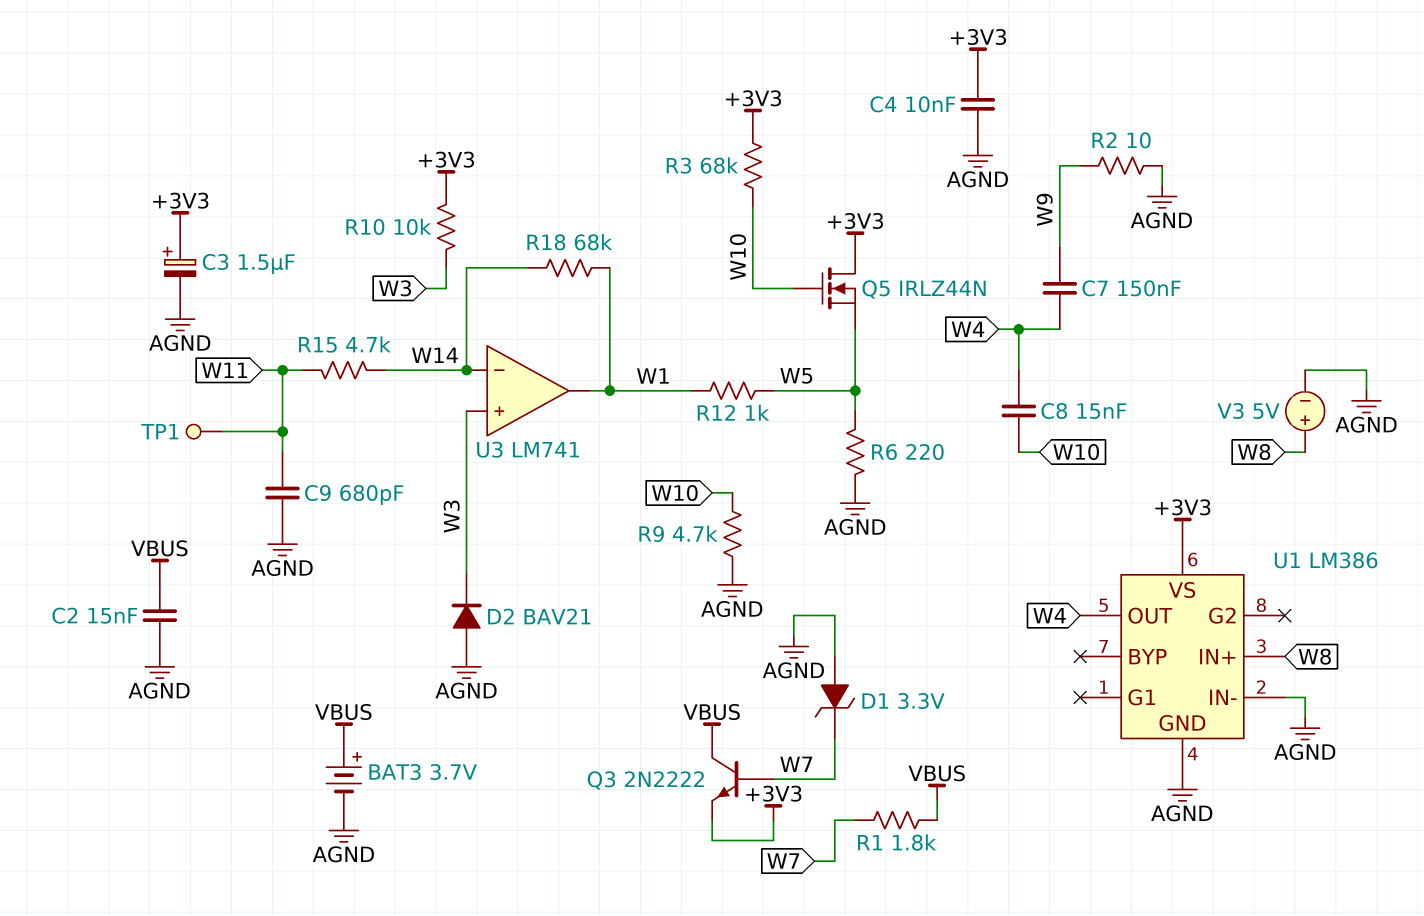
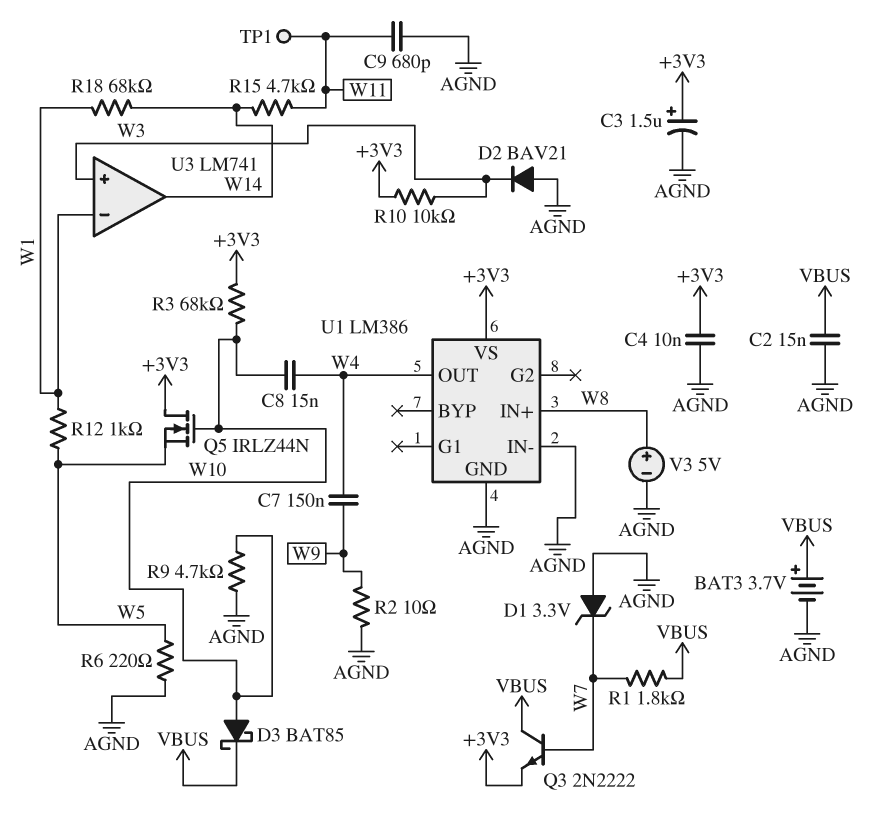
D3: none -> schottky BAT85 (A W10, K VBUS)
U3 pin in-: W14 -> W1
U3 pin out: W1 -> W14

